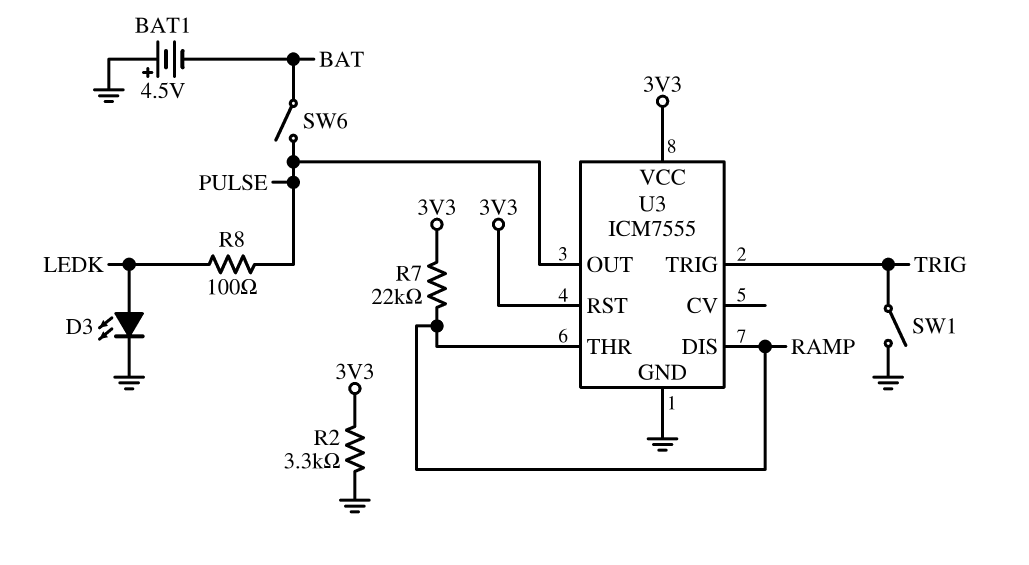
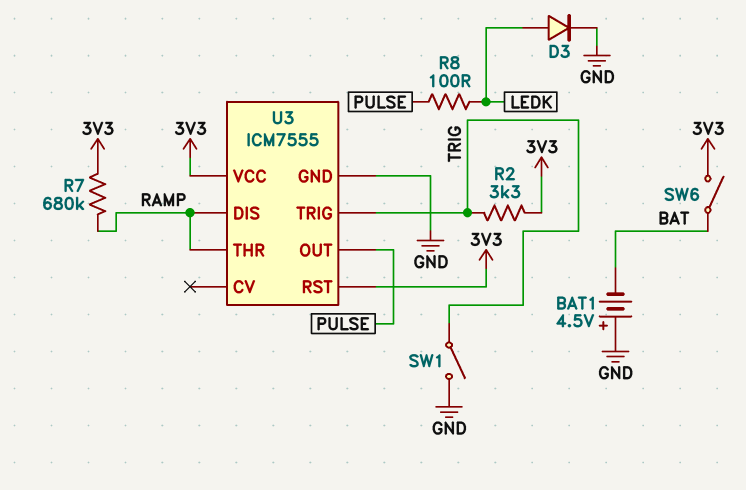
D3: LED (A LEDK, K GND) -> diode (A LEDK, K GND)
R2: 3.3k (3V3, GND) -> 3.3k (3V3, TRIG)
R7: 22k (3V3, RAMP) -> 680k (3V3, RAMP)
SW6: switch (BAT, PULSE) -> switch (3V3, BAT)

